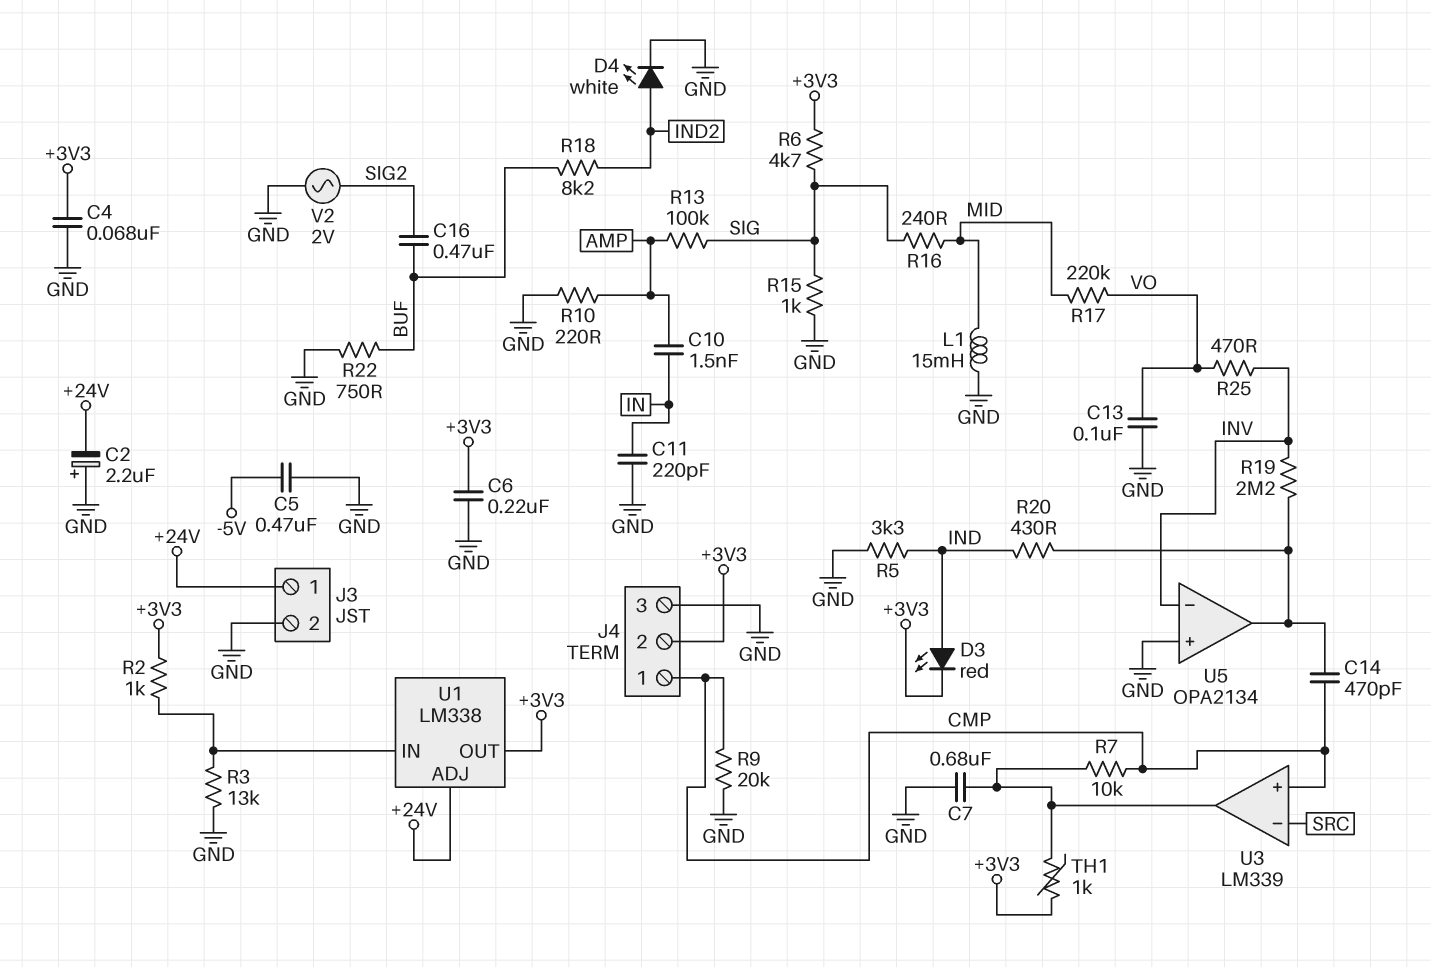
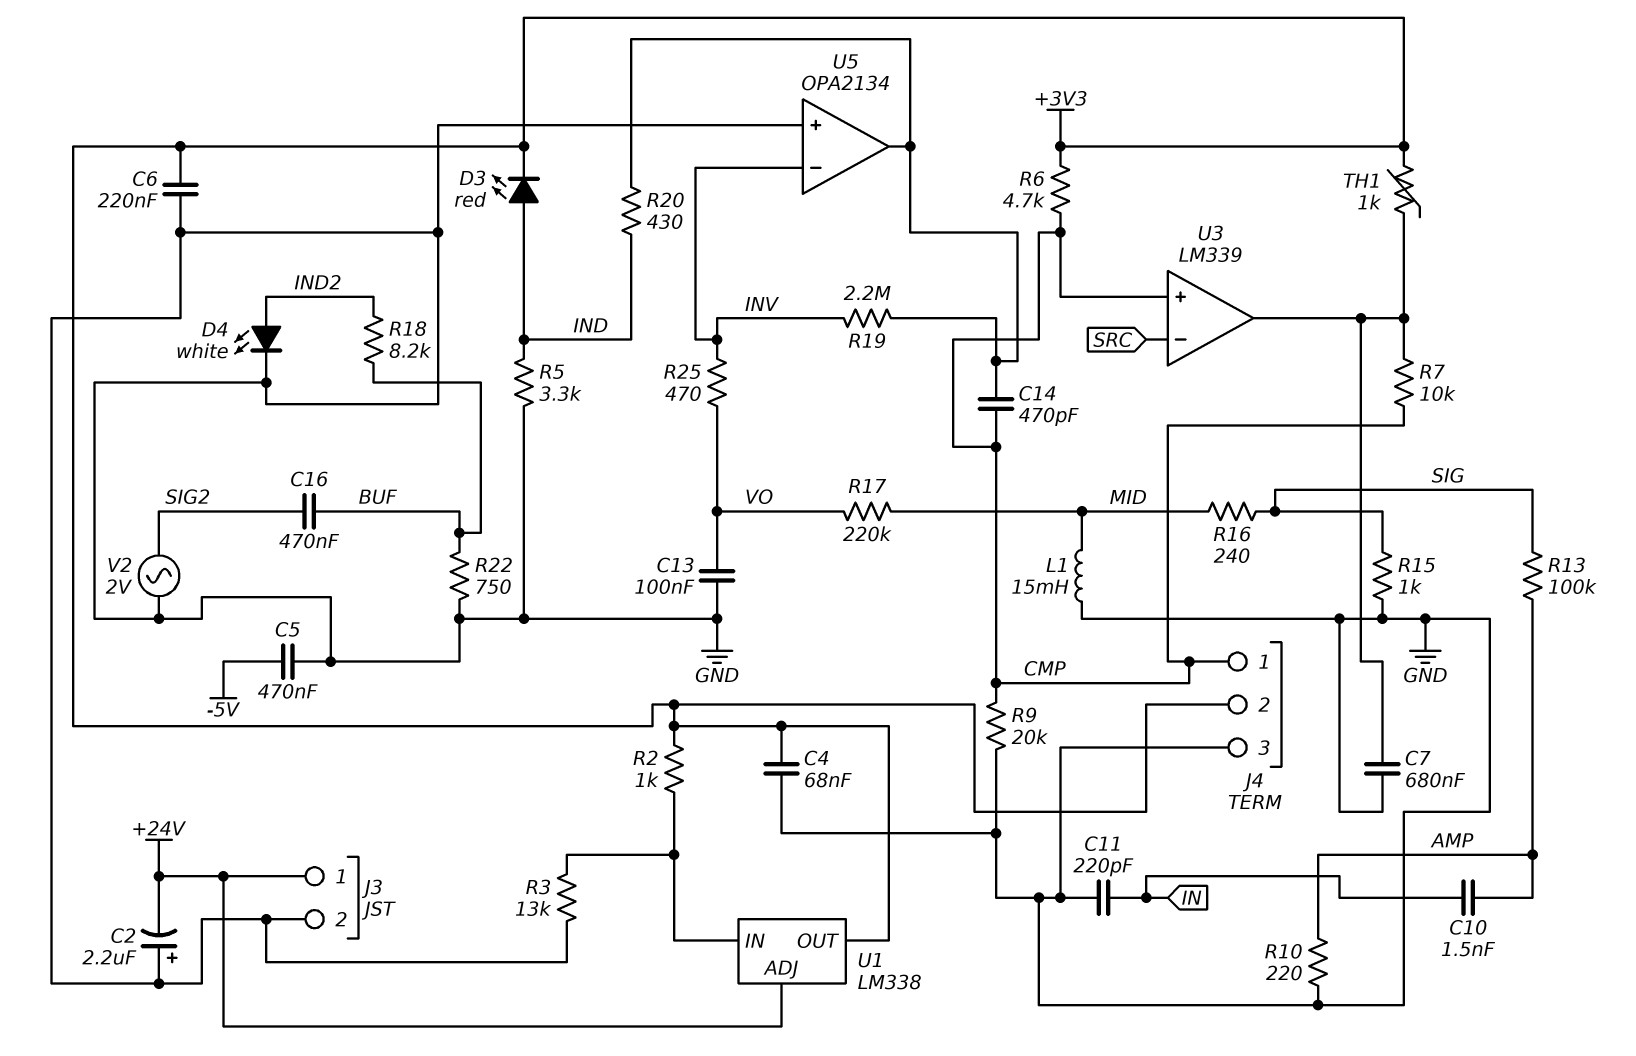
R6: 4.7k (+3V3, SIG) -> 4.7k (+3V3, CMP)

